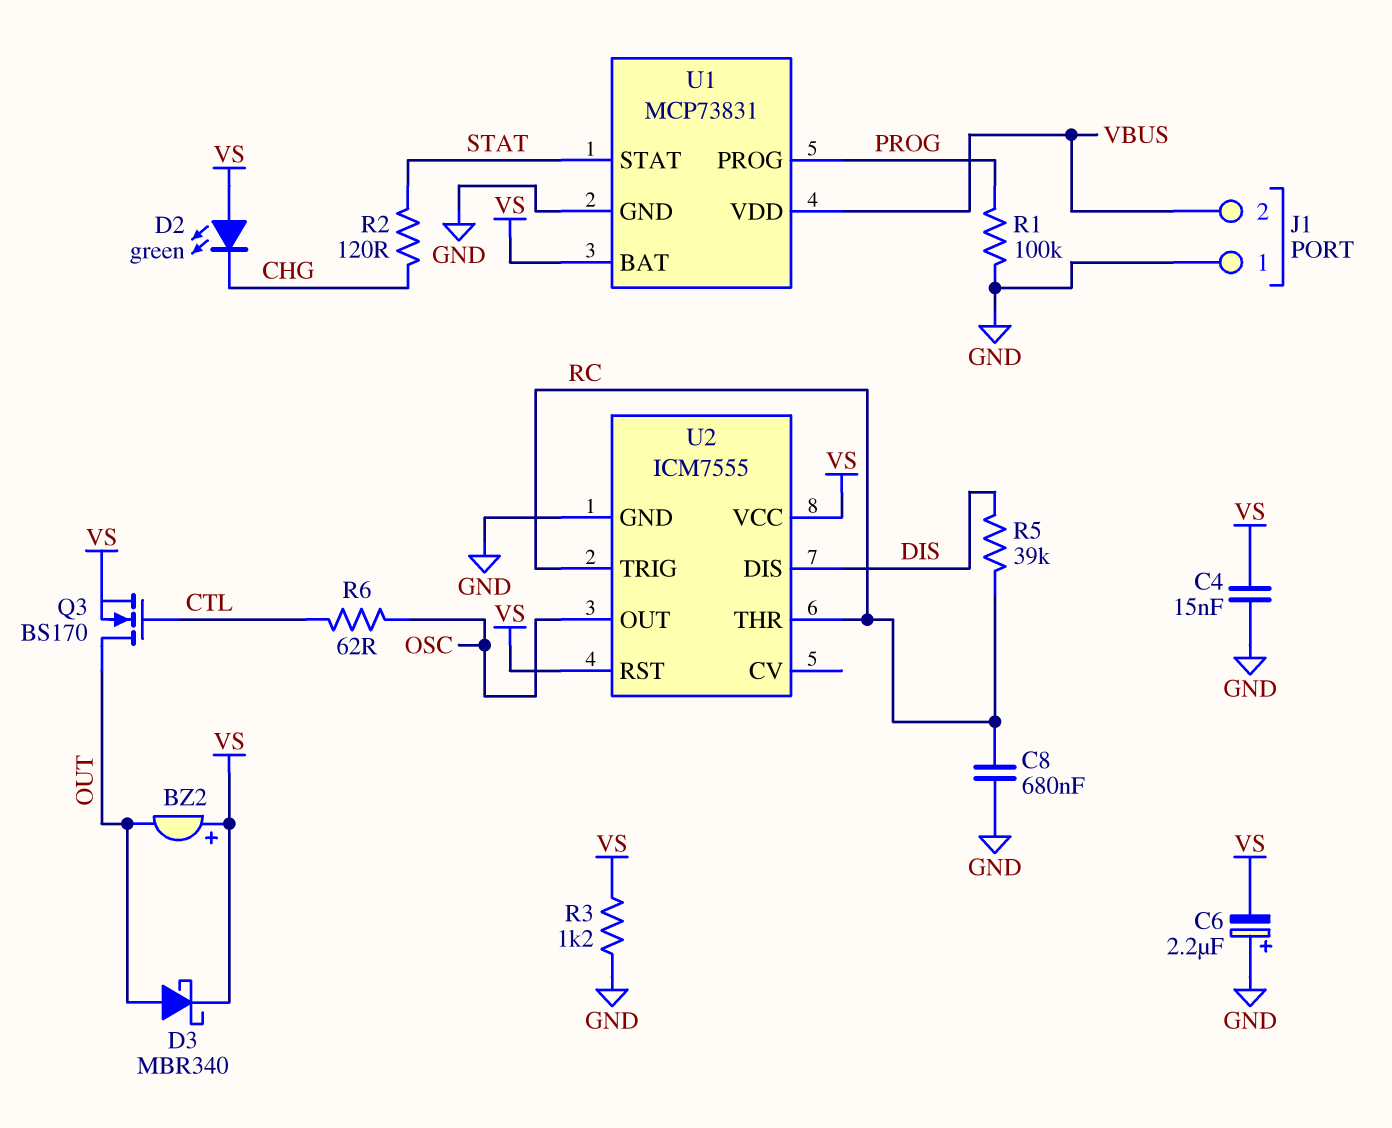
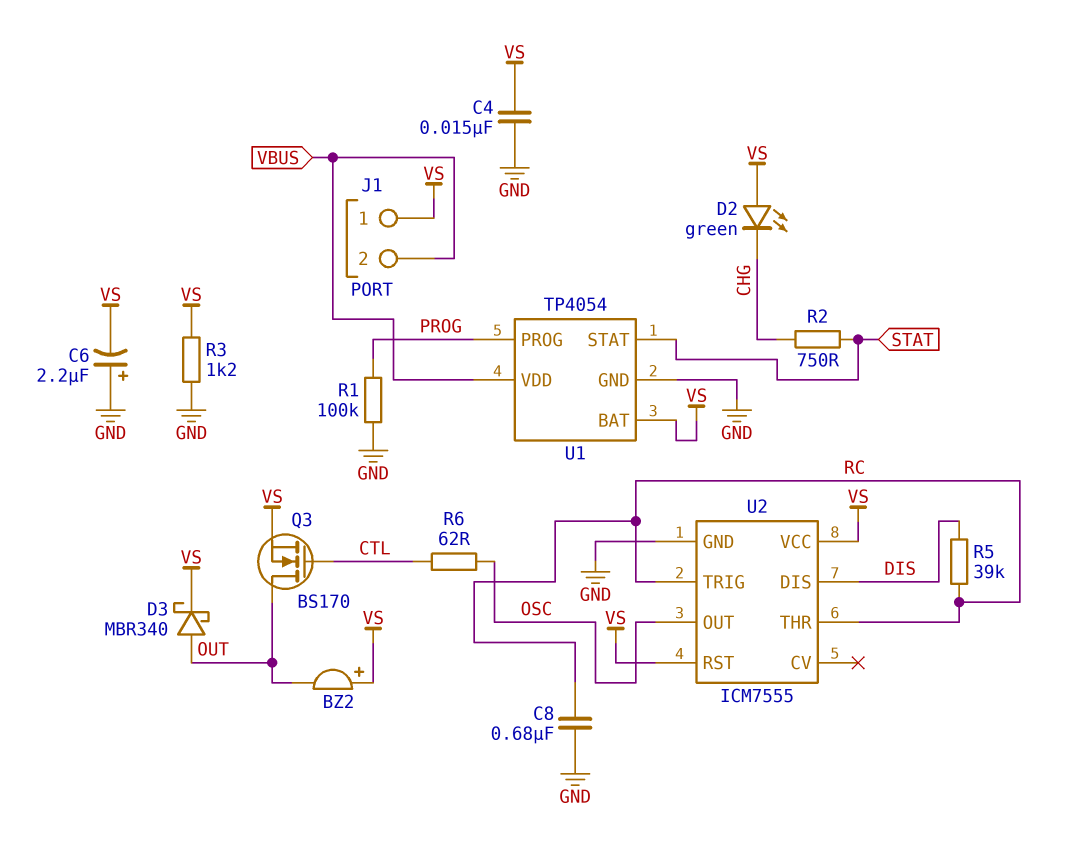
J1 pin 1: GND -> VS
R2: 120 (CHG, STAT) -> 750 (CHG, STAT)
U1: MCP73831 -> TP4054

